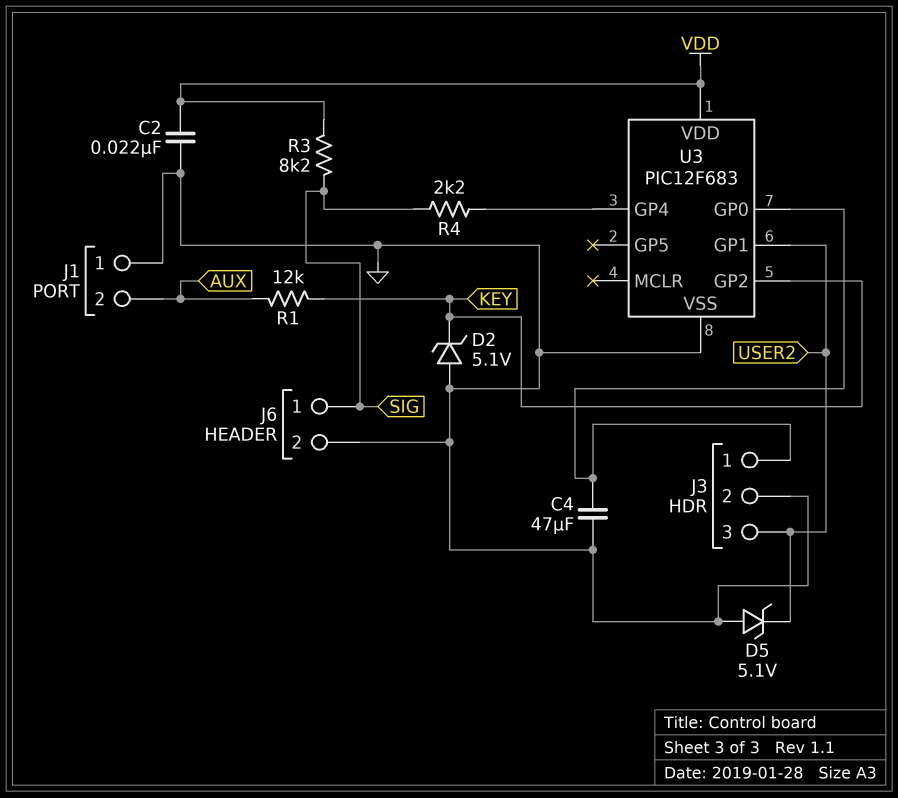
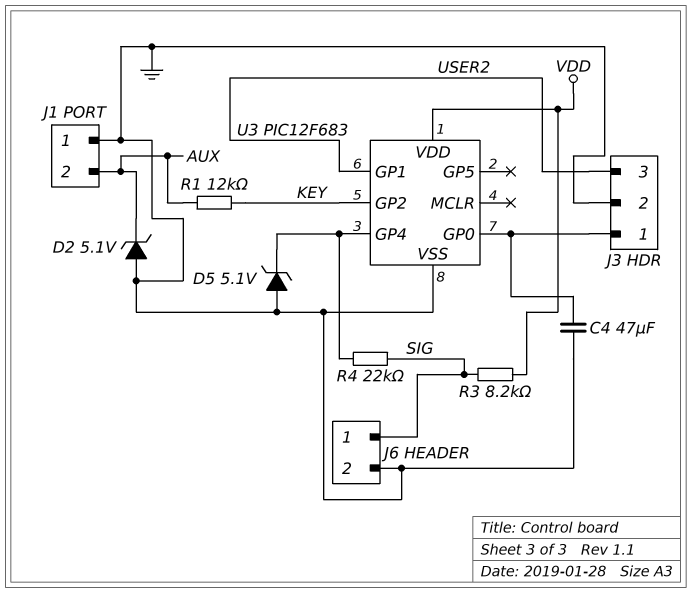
C2: 22nF (GND, VDD) -> none
D2: zener 5.1V (A GND, K KEY) -> zener 5.1V (A GND, K AUX)
D5: zener 5.1V (A GND, K USER2) -> zener 5.1V (A GND, K U3/GP4)
R4: 2.2k (SIG, U3/GP4) -> 22k (SIG, U3/GP4)

